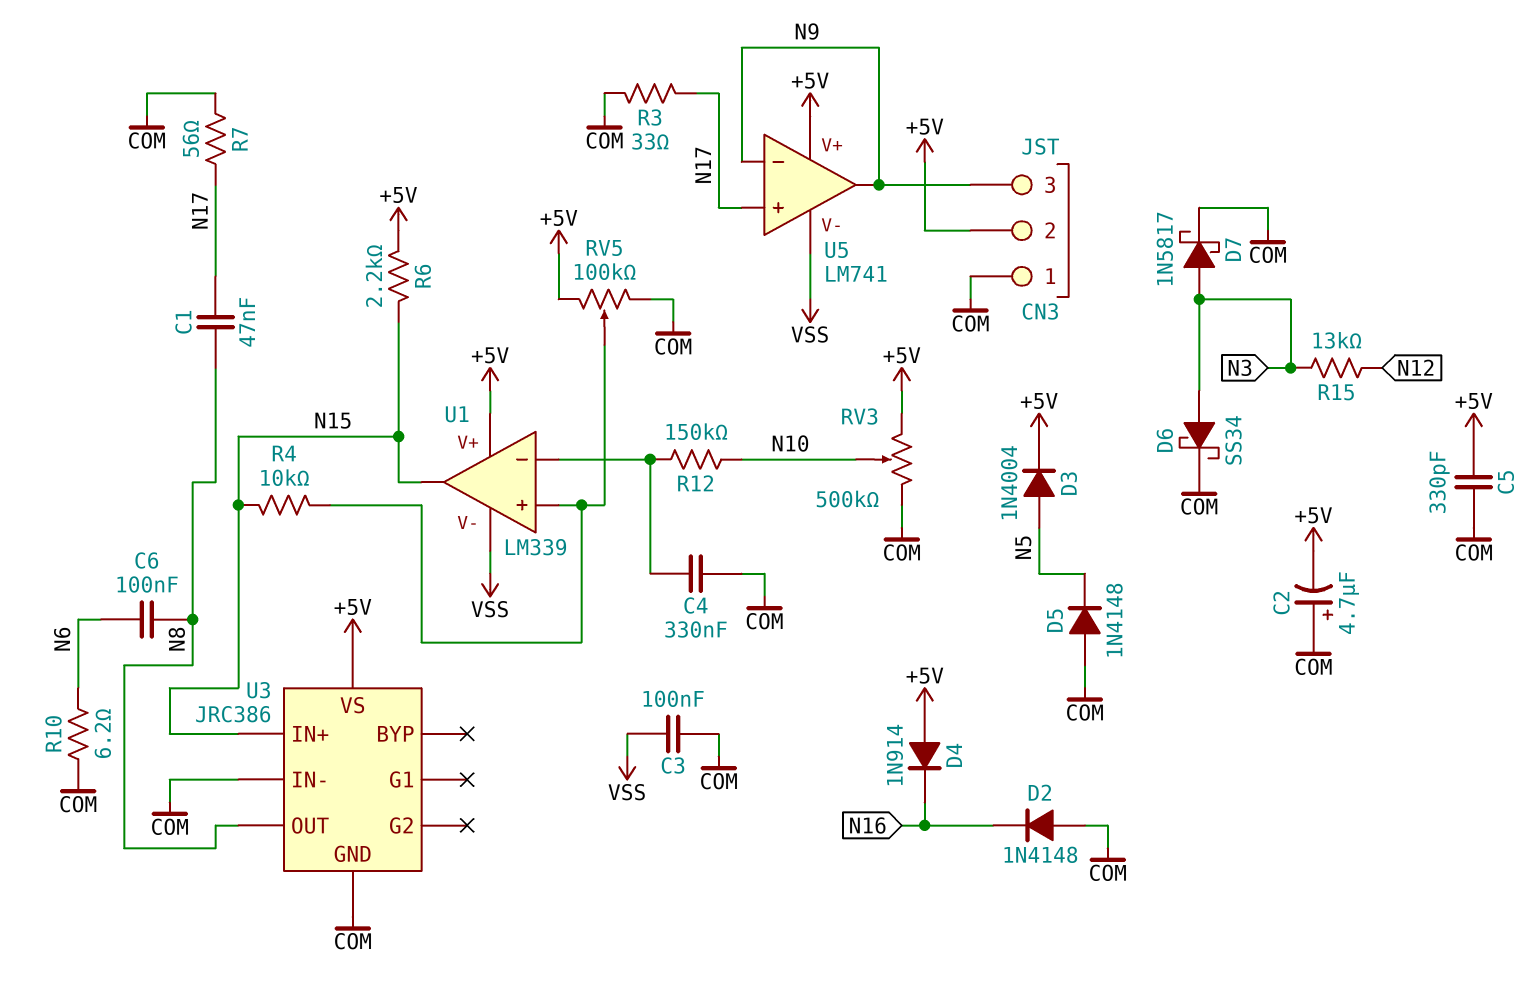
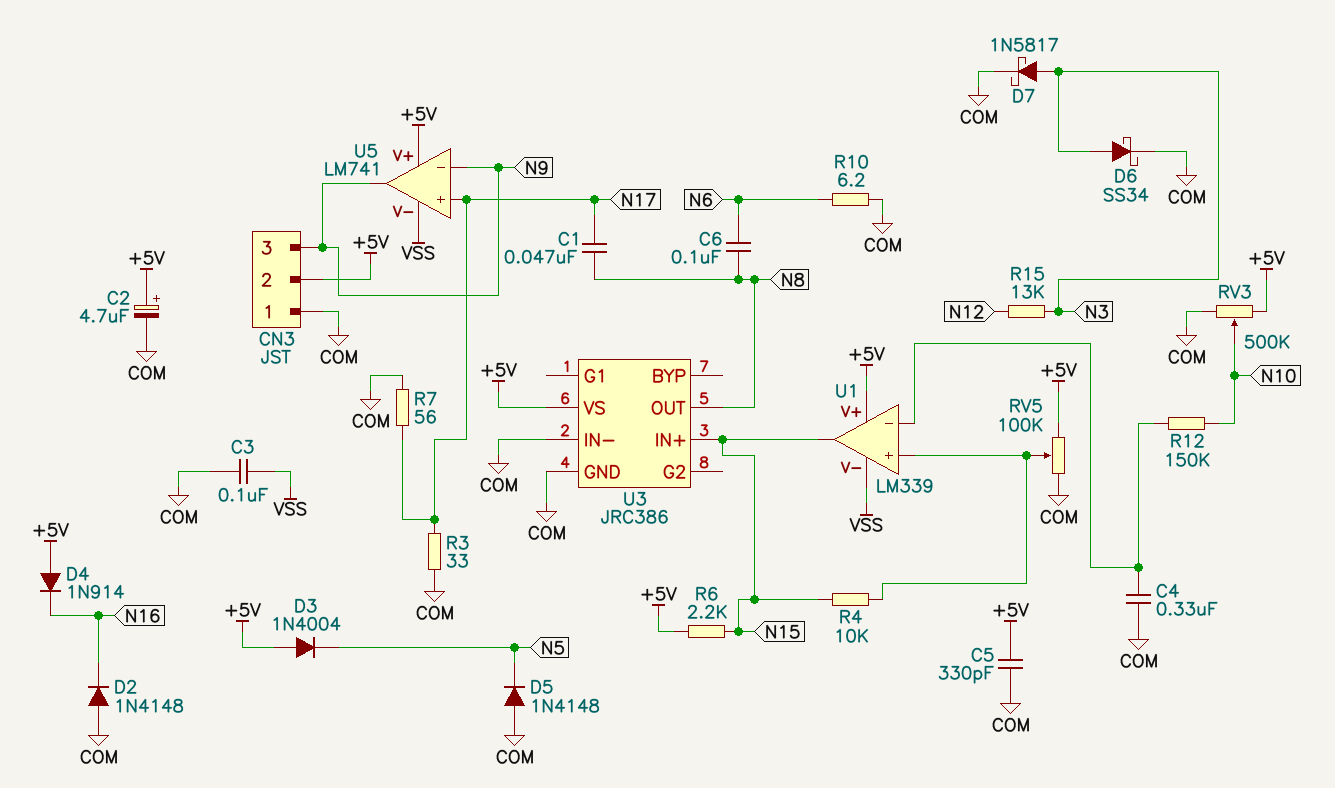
C2: 4.7uF (plus COM, minus +5V) -> 4.7uF (plus +5V, minus COM)
D3: diode 1N4004 (A N5, K +5V) -> diode 1N4004 (A +5V, K N5)

